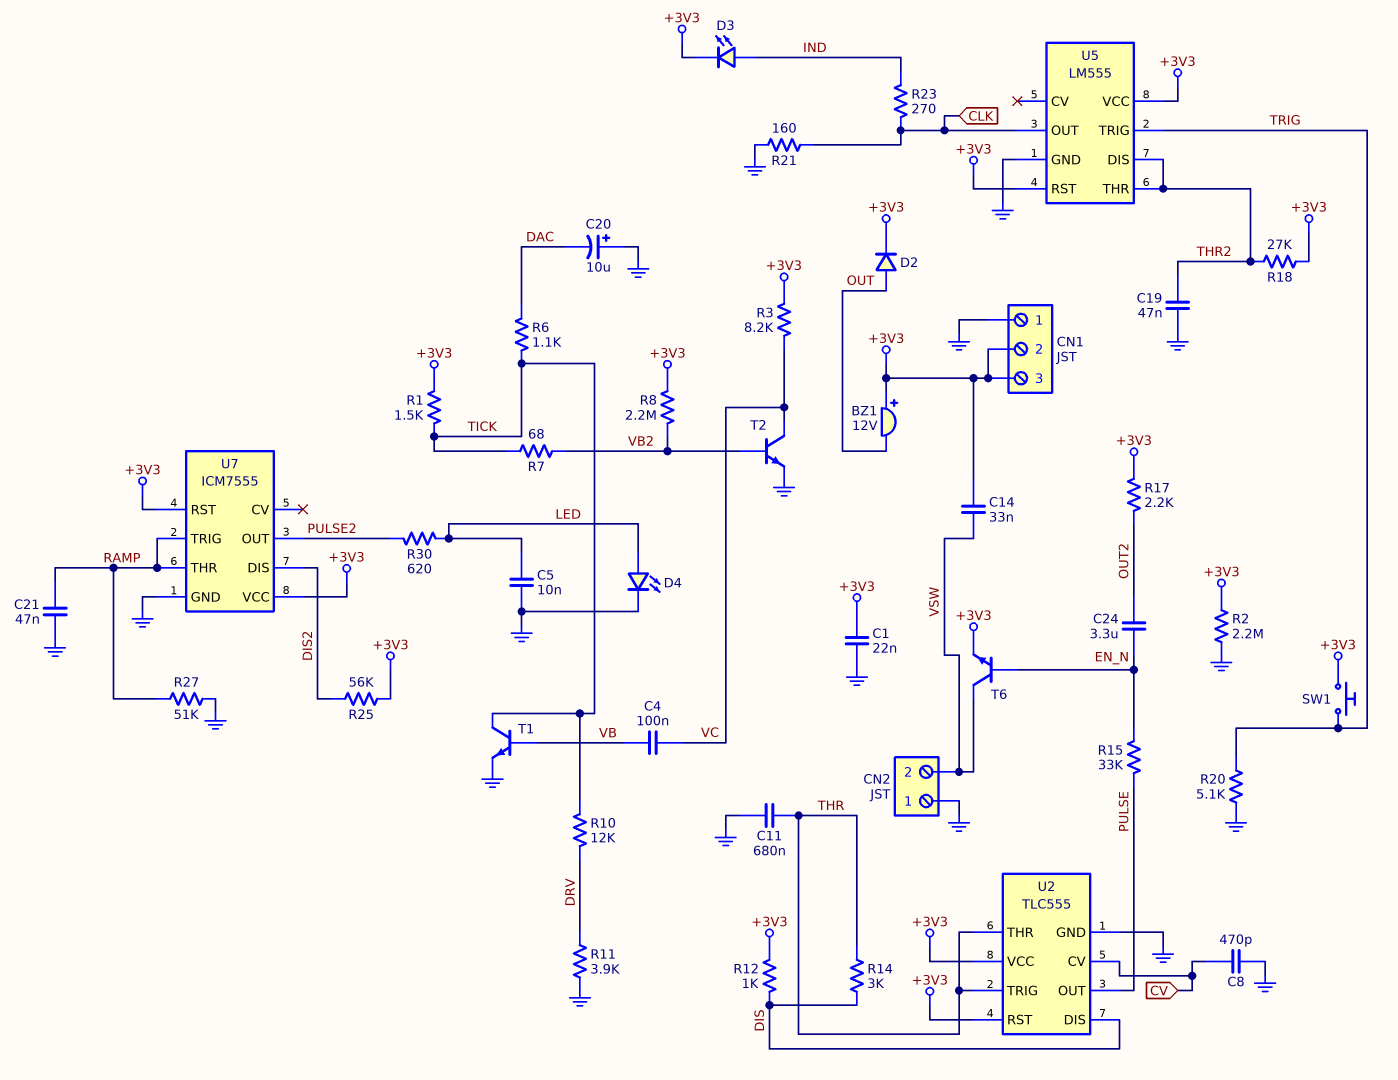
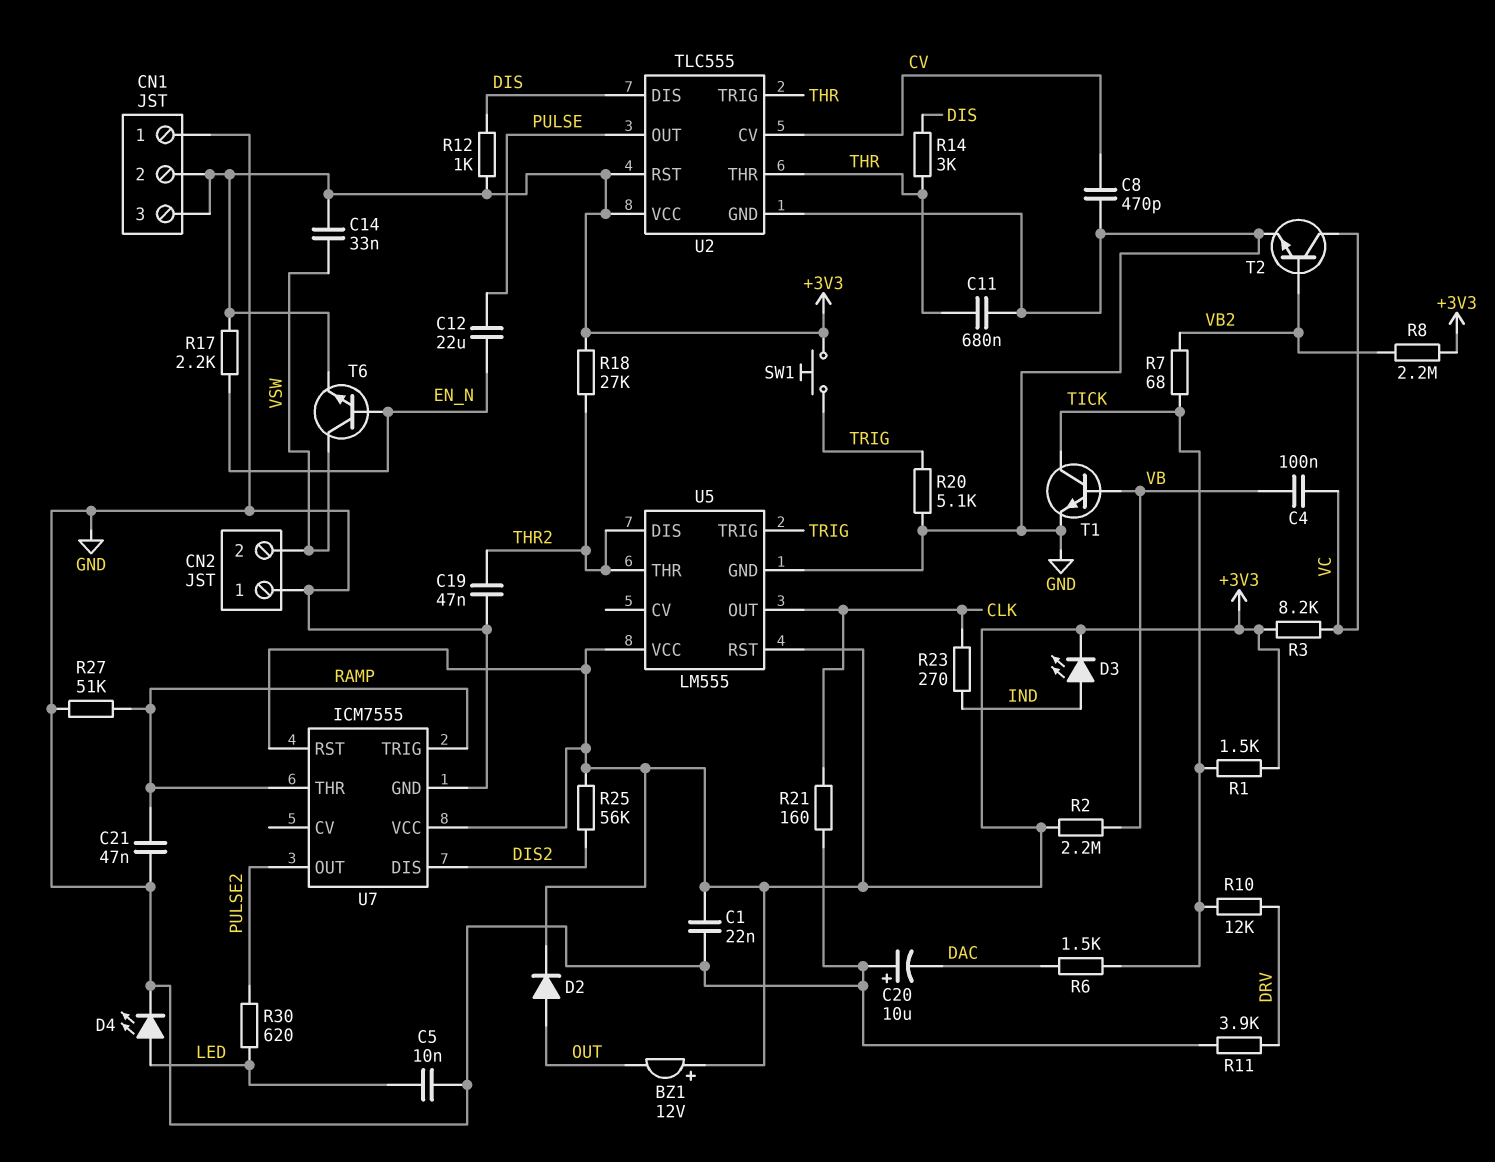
C12: none -> 22uF (EN_N, PULSE)
C24: 3.3uF (EN_N, OUT2) -> none
R2: 2.2M (+3V3, GND) -> 2.2M (+3V3, VB)
R6: 1.1k (DAC, TICK) -> 1.5k (DAC, TICK)
R15: 33k (EN_N, PULSE) -> none
R17: 2.2k (+3V3, OUT2) -> 2.2k (+3V3, EN_N)

